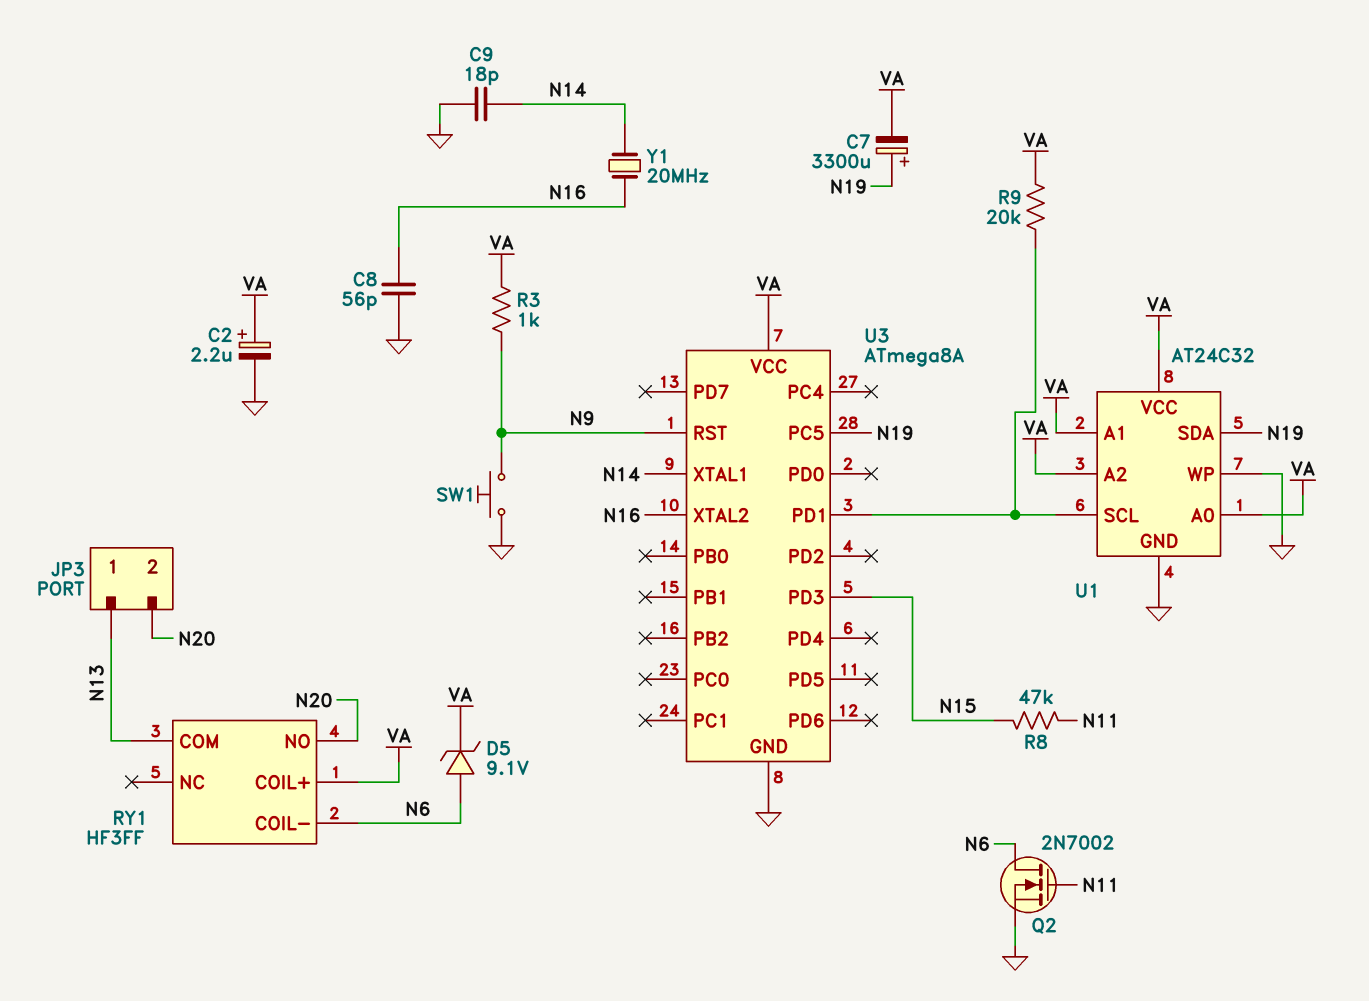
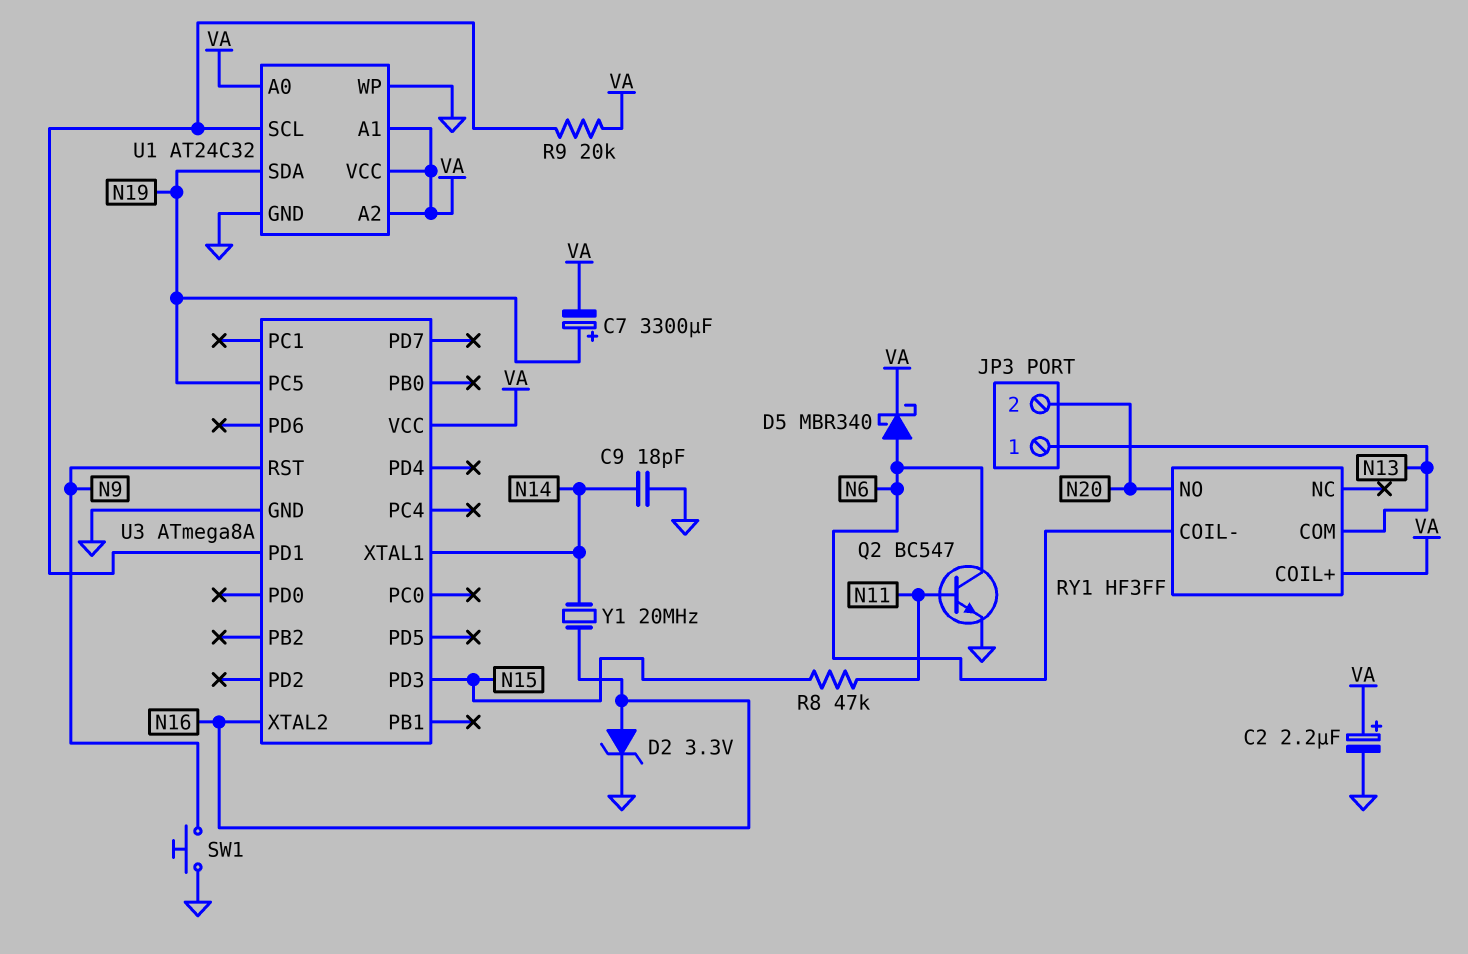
C8: 56pF (GND, N16) -> none
D2: none -> zener 3.3V (A N16, K GND)
D5: zener 9.1V (A N6, K VA) -> schottky MBR340 (A N6, K VA)
Q2: NMOS 2N7002 (G N11, D N6, S GND) -> NPN BC547 (B N11, C N6, E GND)
R3: 1k (N9, VA) -> none

